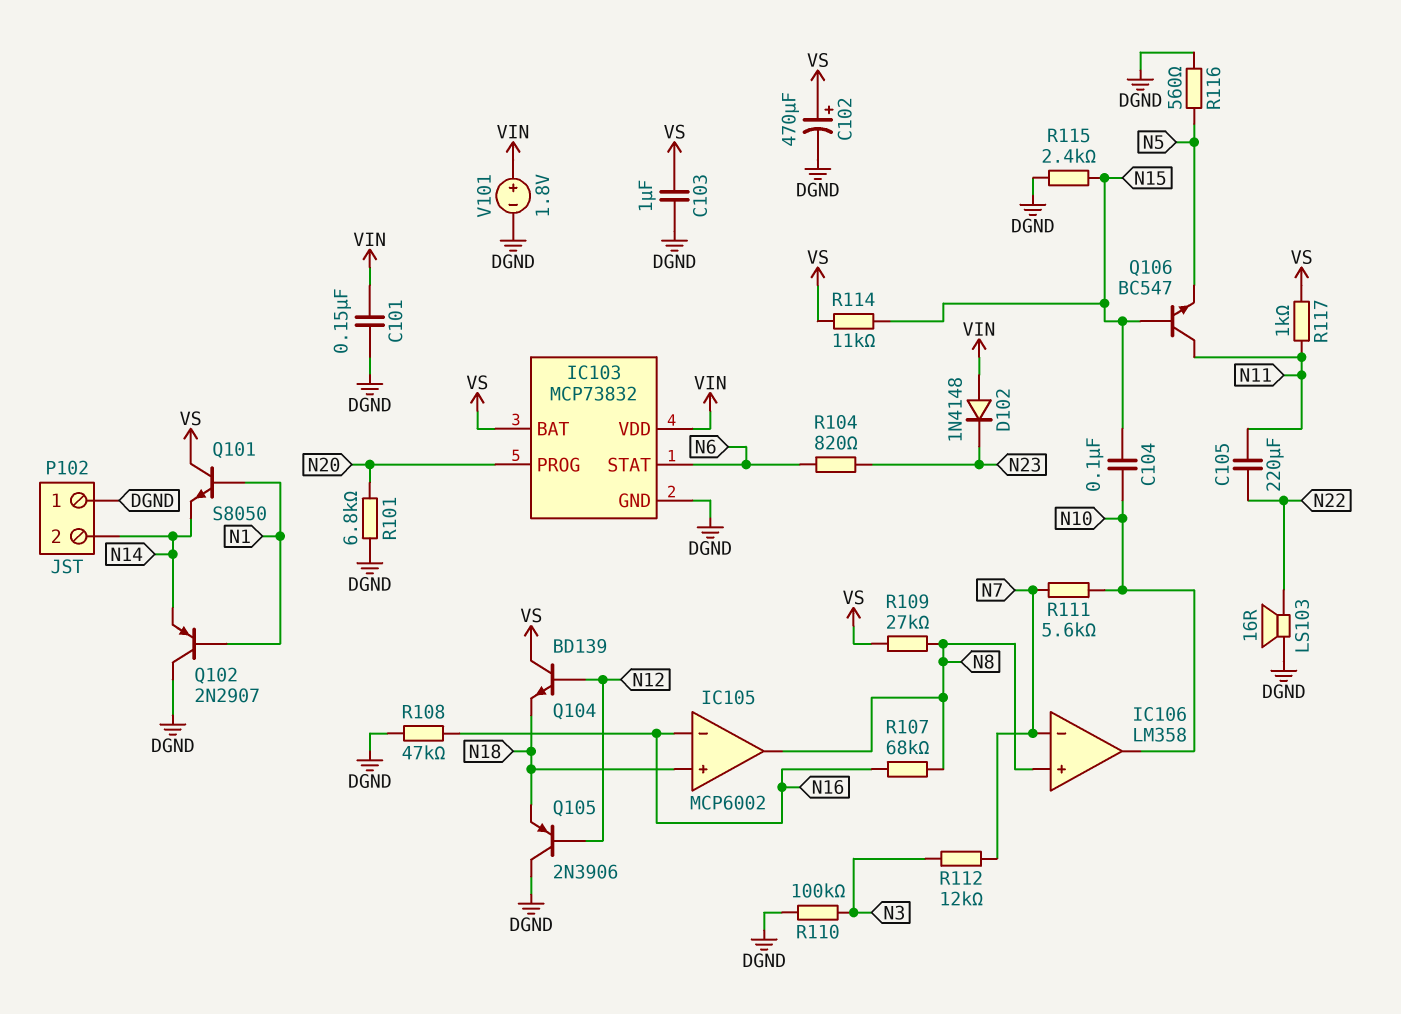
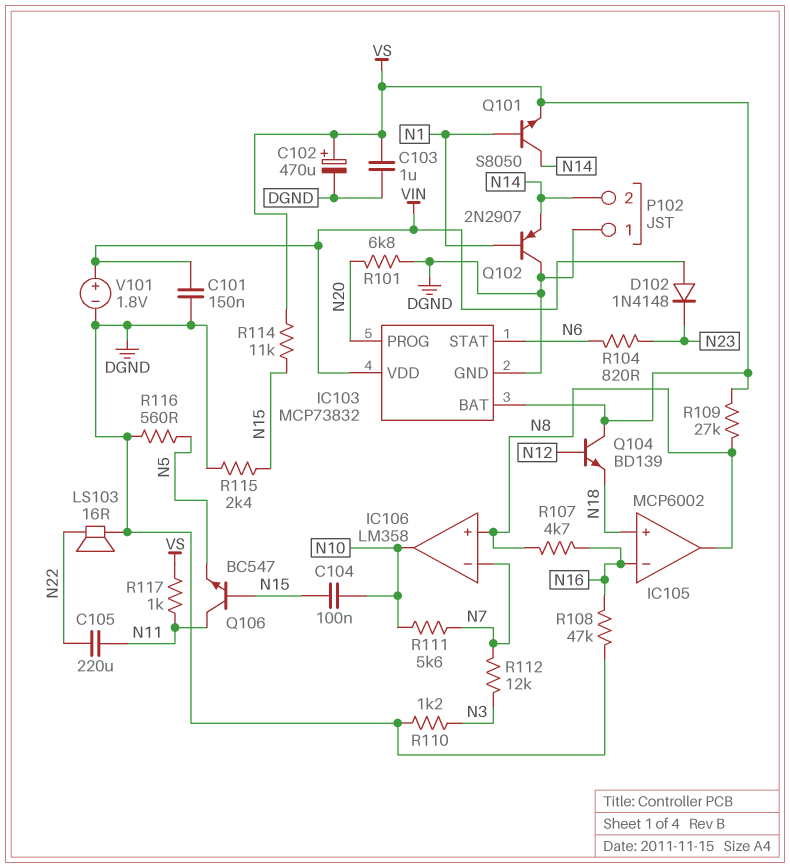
Q101: NPN S8050 (B N1, C VS, E N14) -> NPN S8050 (B N1, C N14, E VS)
Q105: PNP 2N3906 (B N12, C DGND, E N18) -> none
R107: 68k (N8, N16) -> 4.7k (N8, N16)
R110: 100k (DGND, N3) -> 1.2k (DGND, N3)

